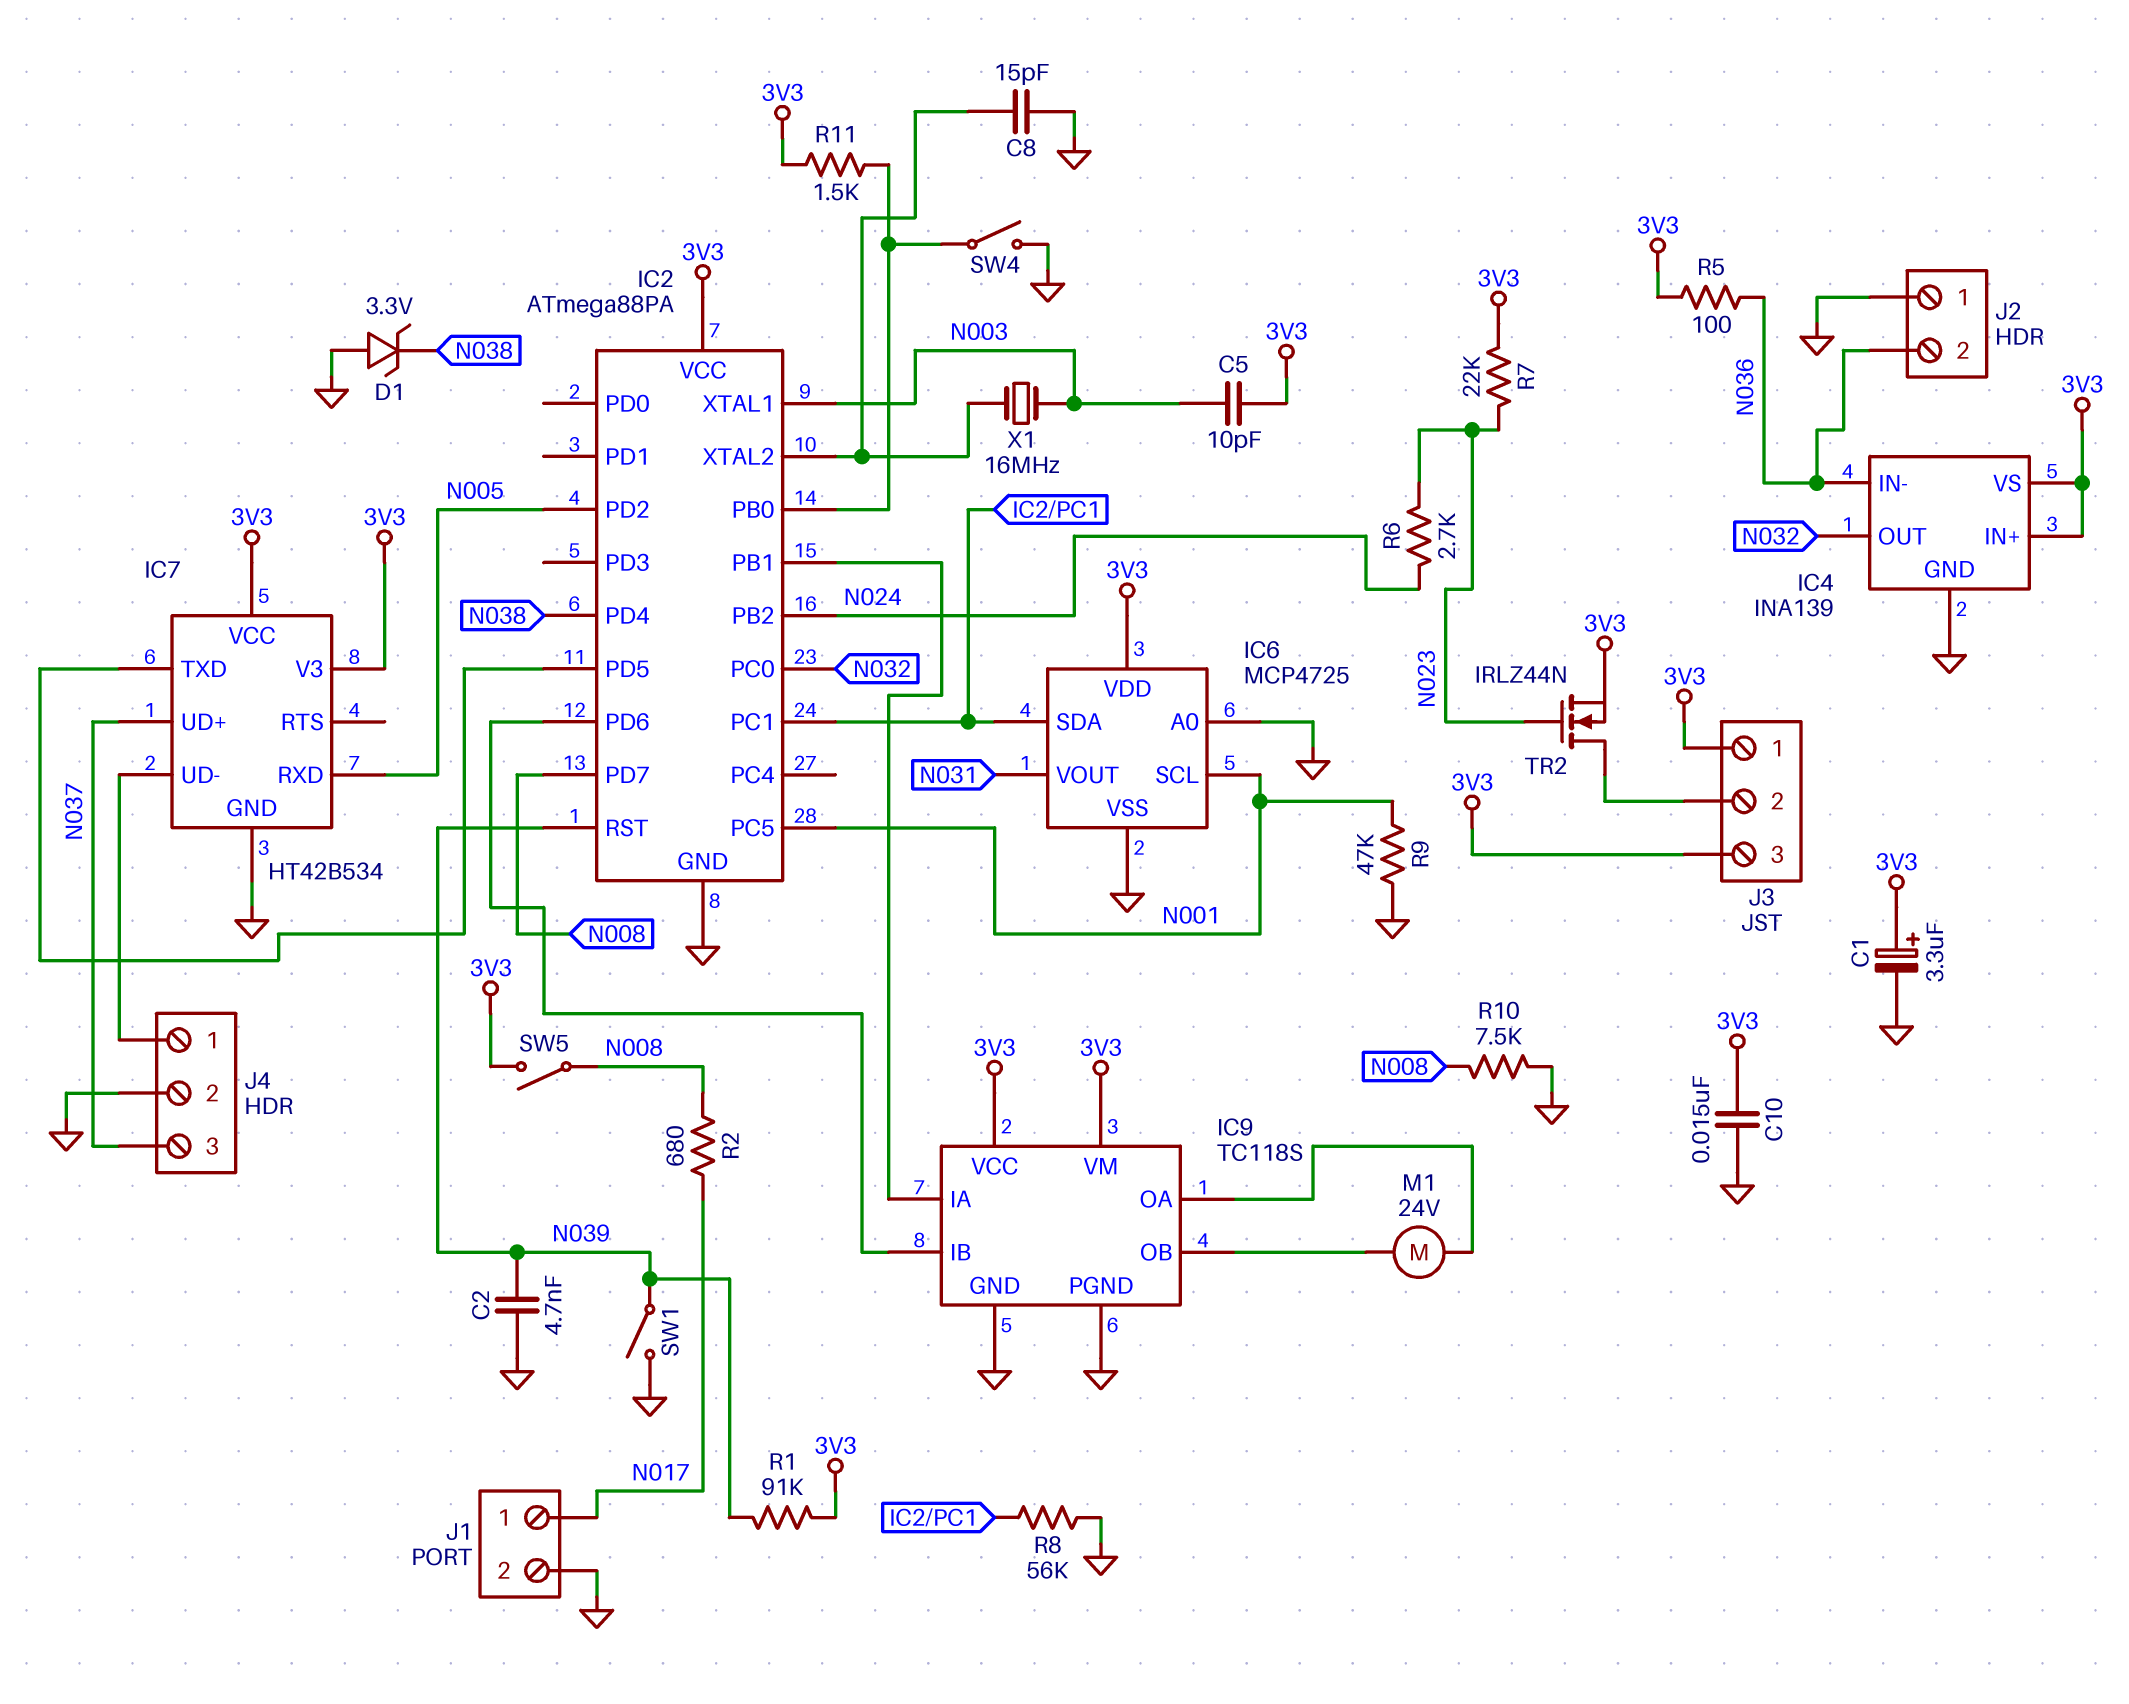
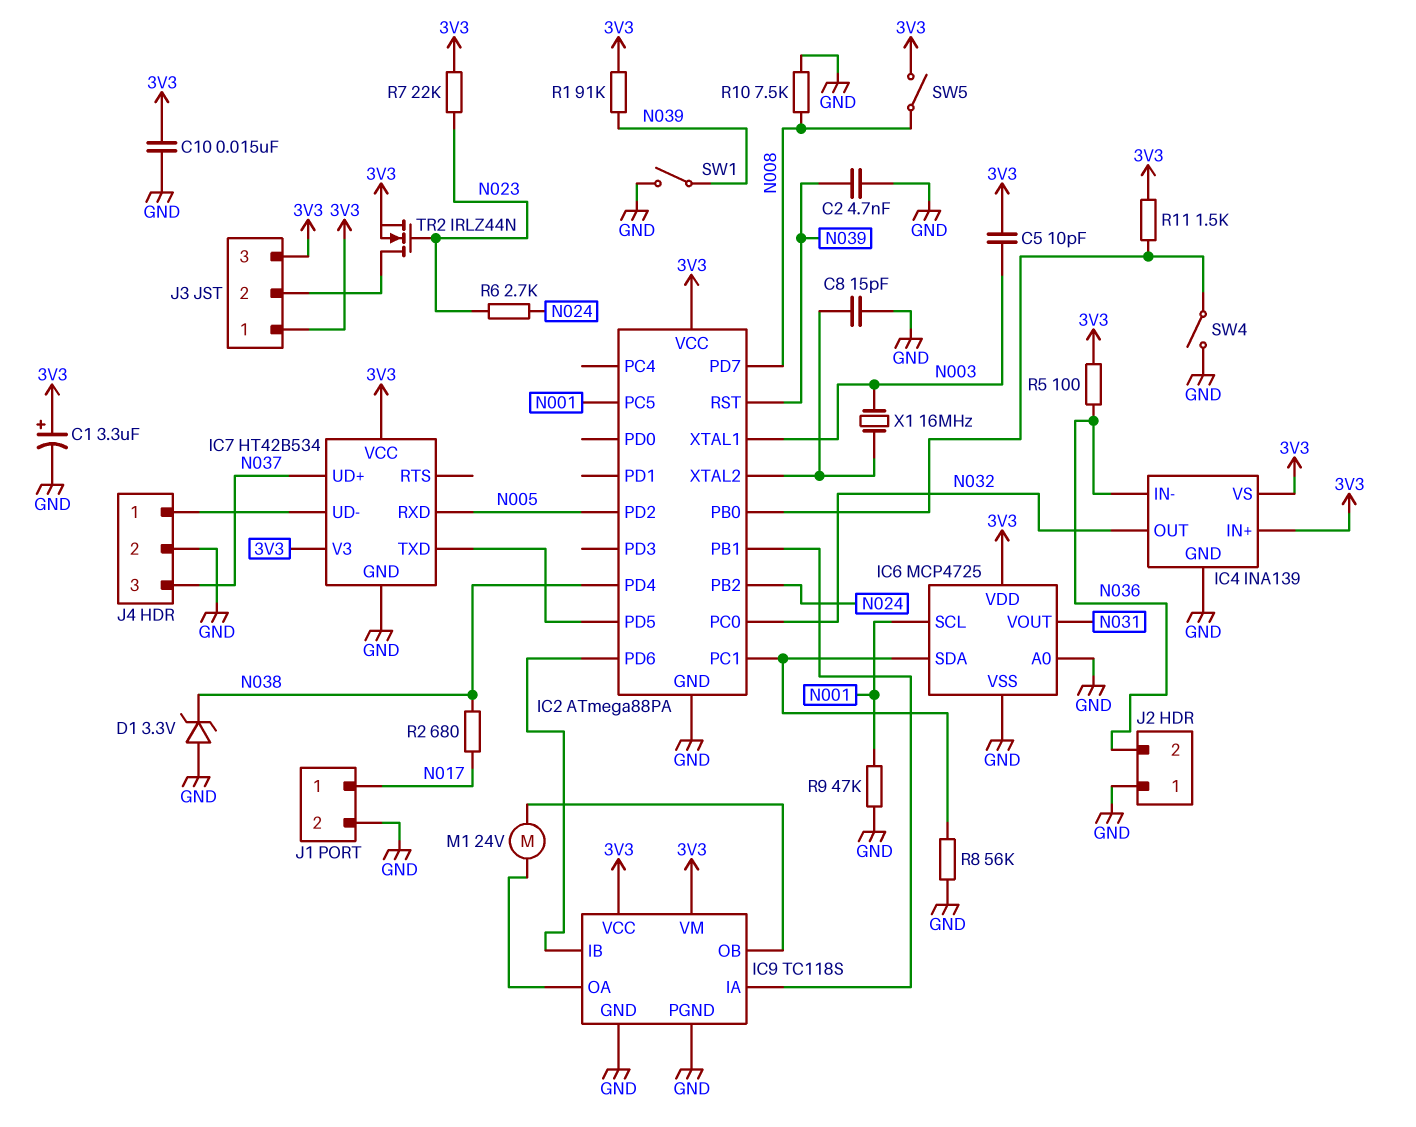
R2: 680 (N008, N017) -> 680 (N017, N038)

